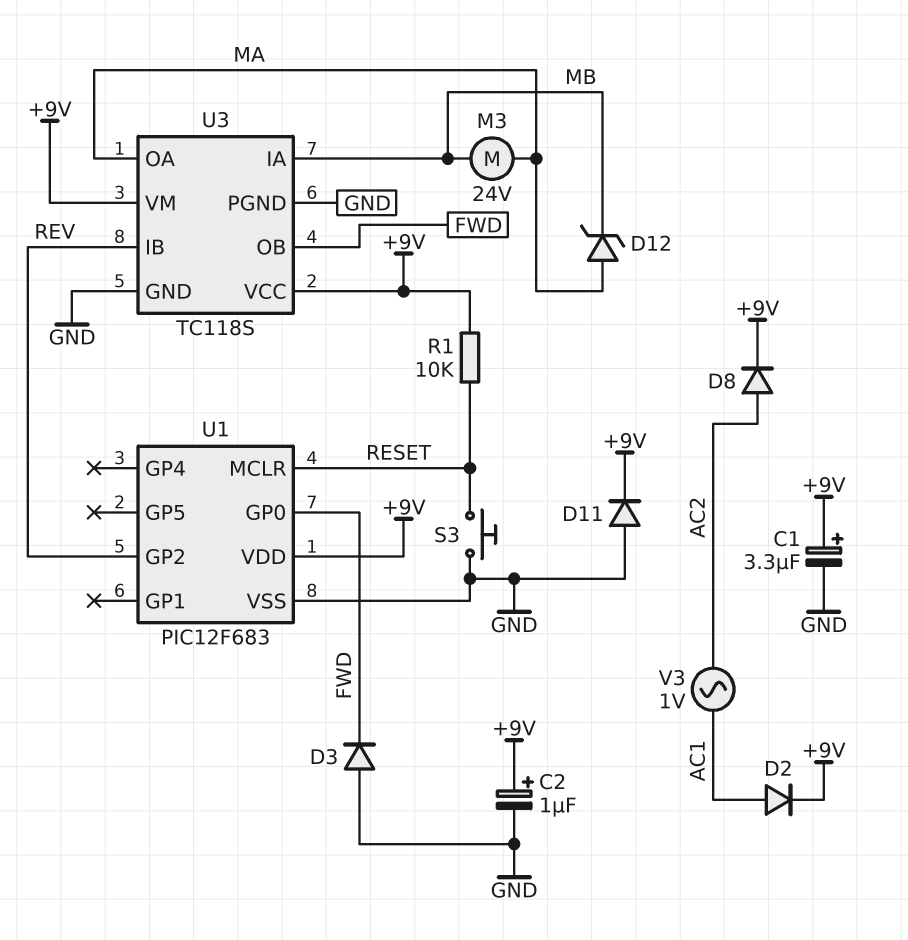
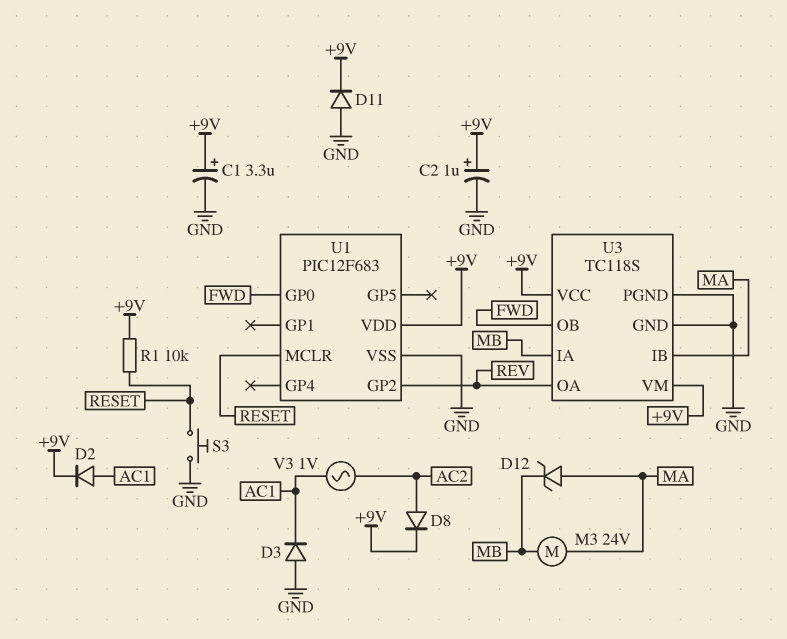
D3: diode (A GND, K FWD) -> diode (A GND, K AC1)
U3 pin IB: REV -> MA
U3 pin OA: MA -> REV

